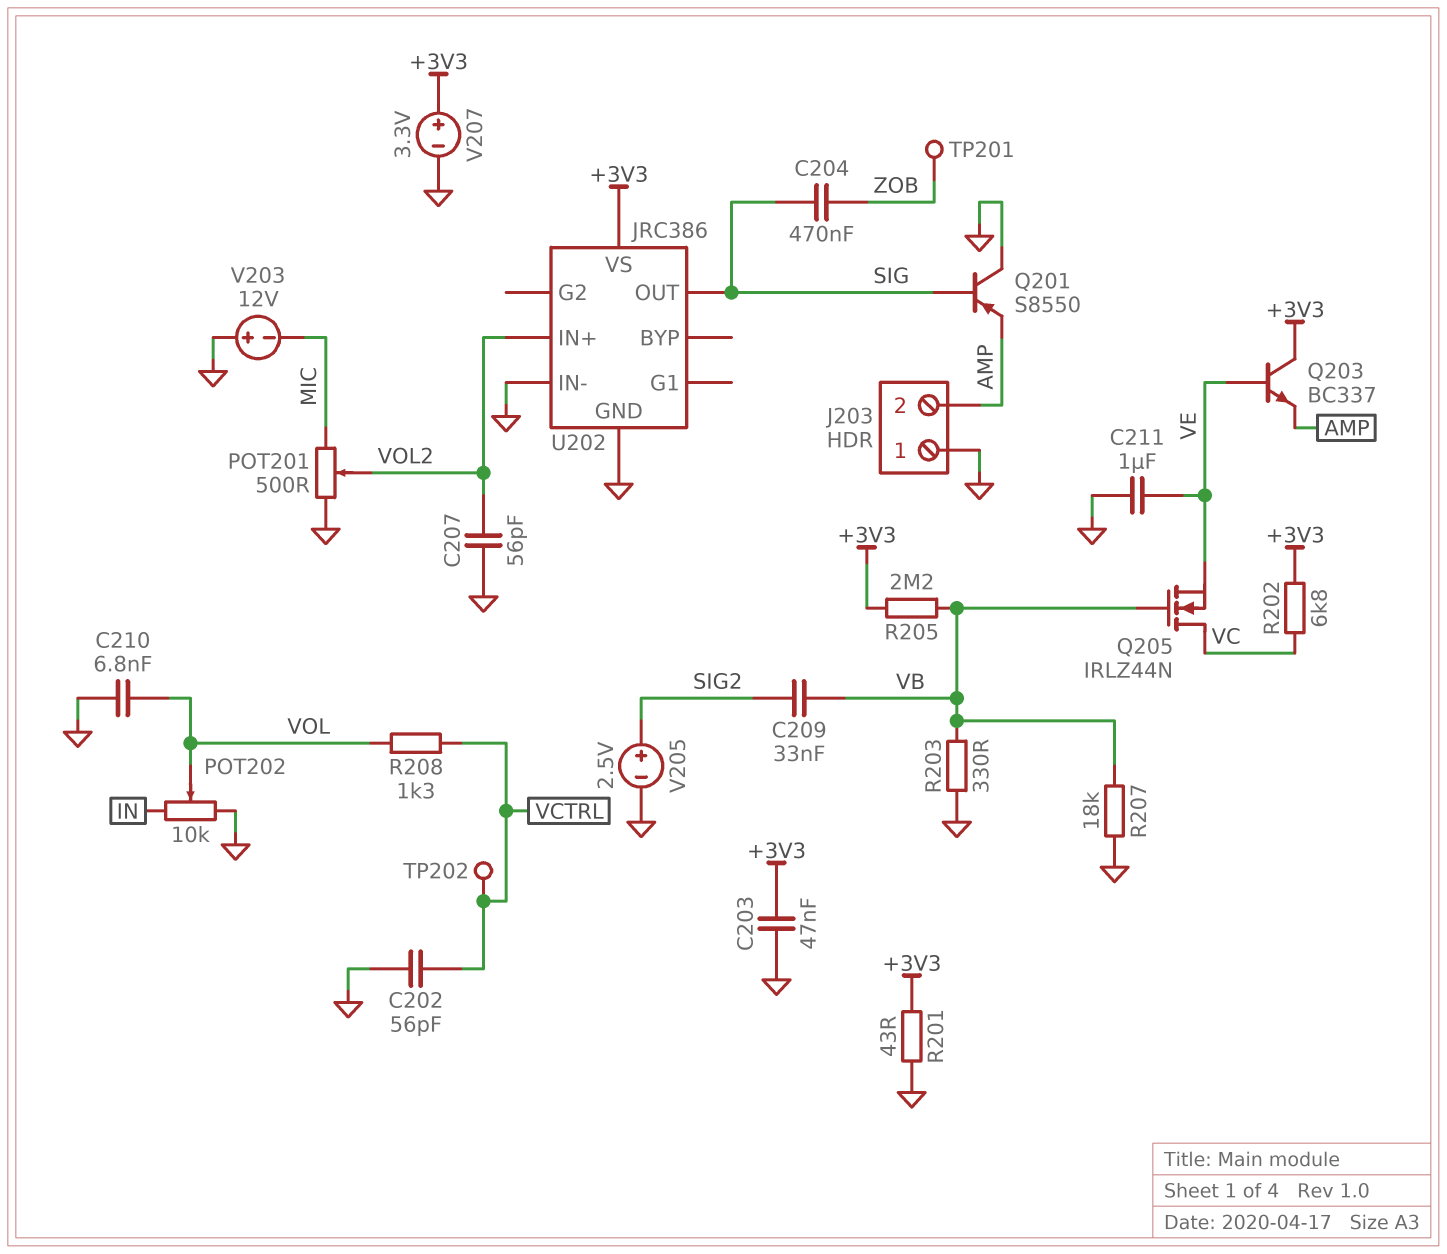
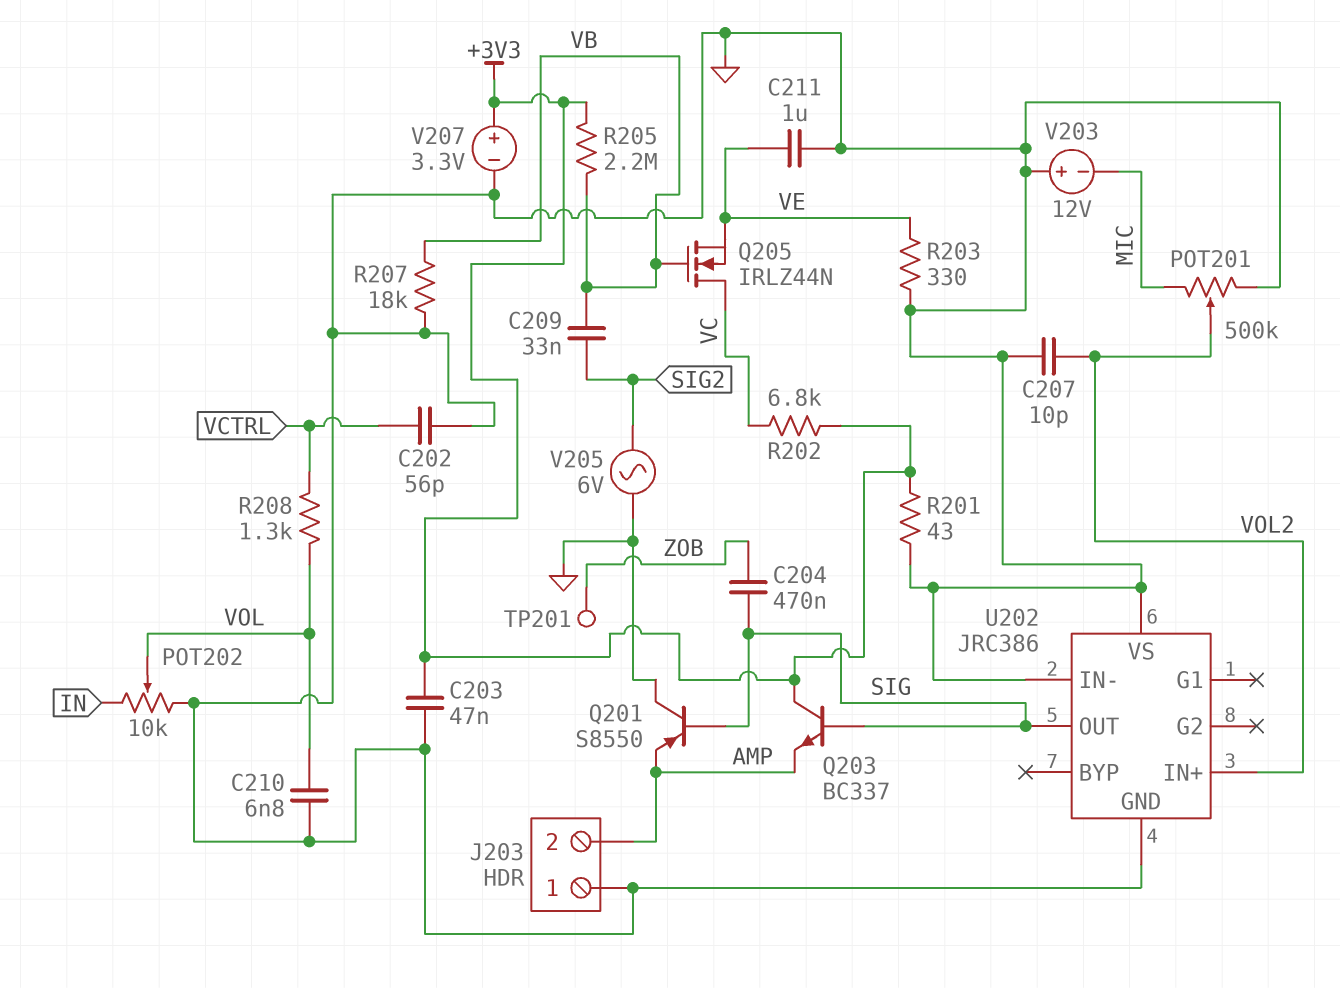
C207: 56pF (GND, VOL2) -> 10pF (GND, VOL2)
POT201: 500 (GND, MIC, wiper VOL2) -> 500k (GND, MIC, wiper VOL2)
Q203: NPN BC337 (B VE, C +3V3, E AMP) -> NPN BC337 (B SIG, C +3V3, E AMP)
R203: 330 (GND, VB) -> 330 (GND, VE)
TP202: test point (VCTRL) -> none
U202 pin VS: +3V3 -> GND
V205: 2.5V (plus SIG2, minus GND) -> AC 6V (GND, SIG2)

